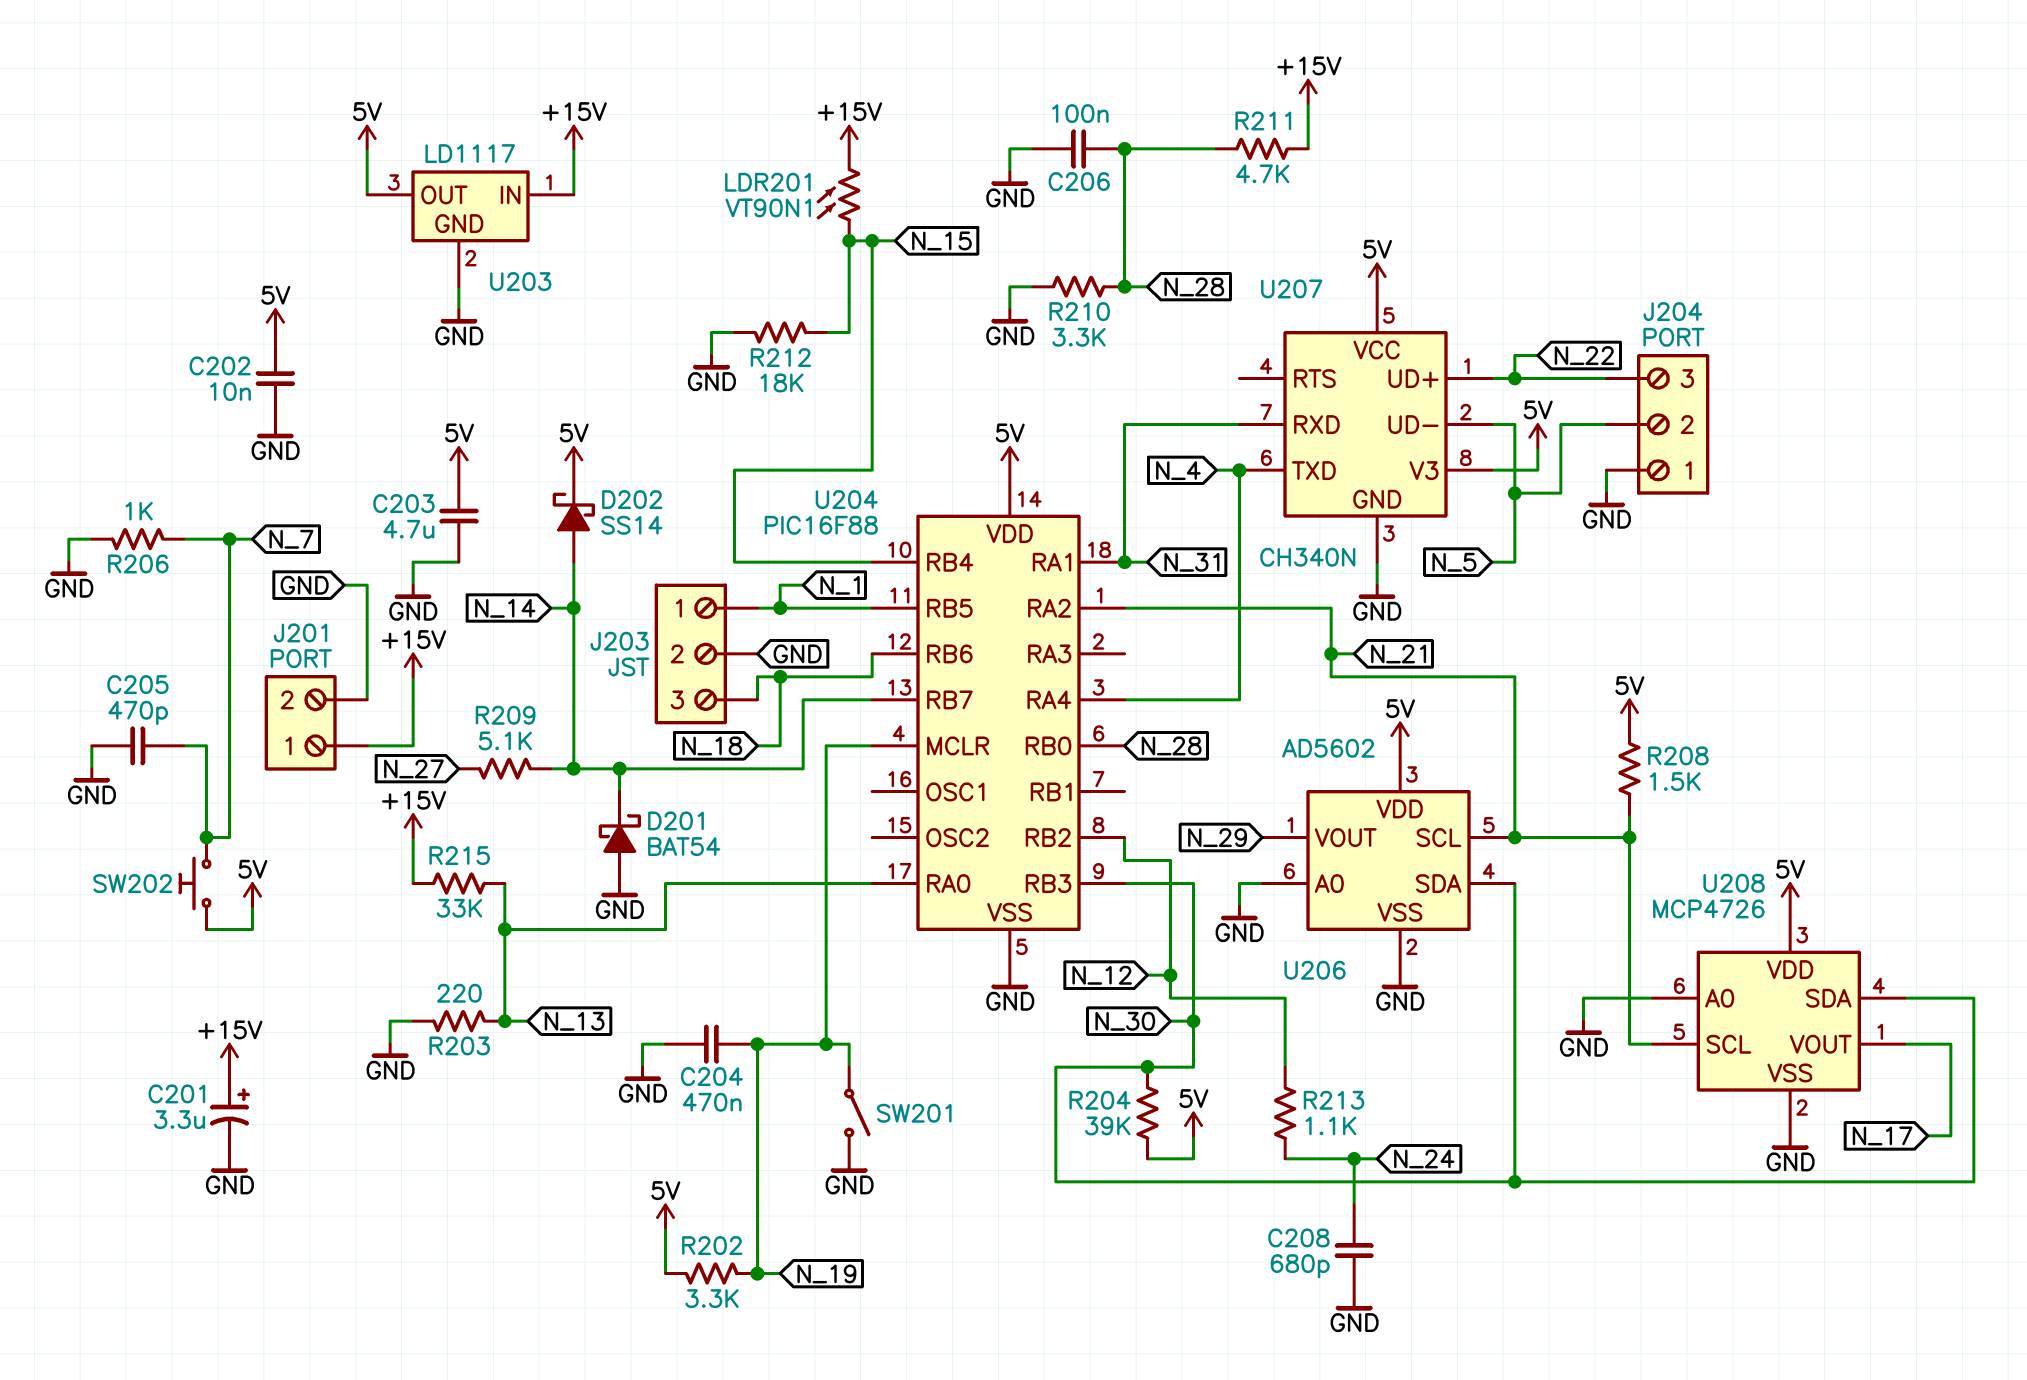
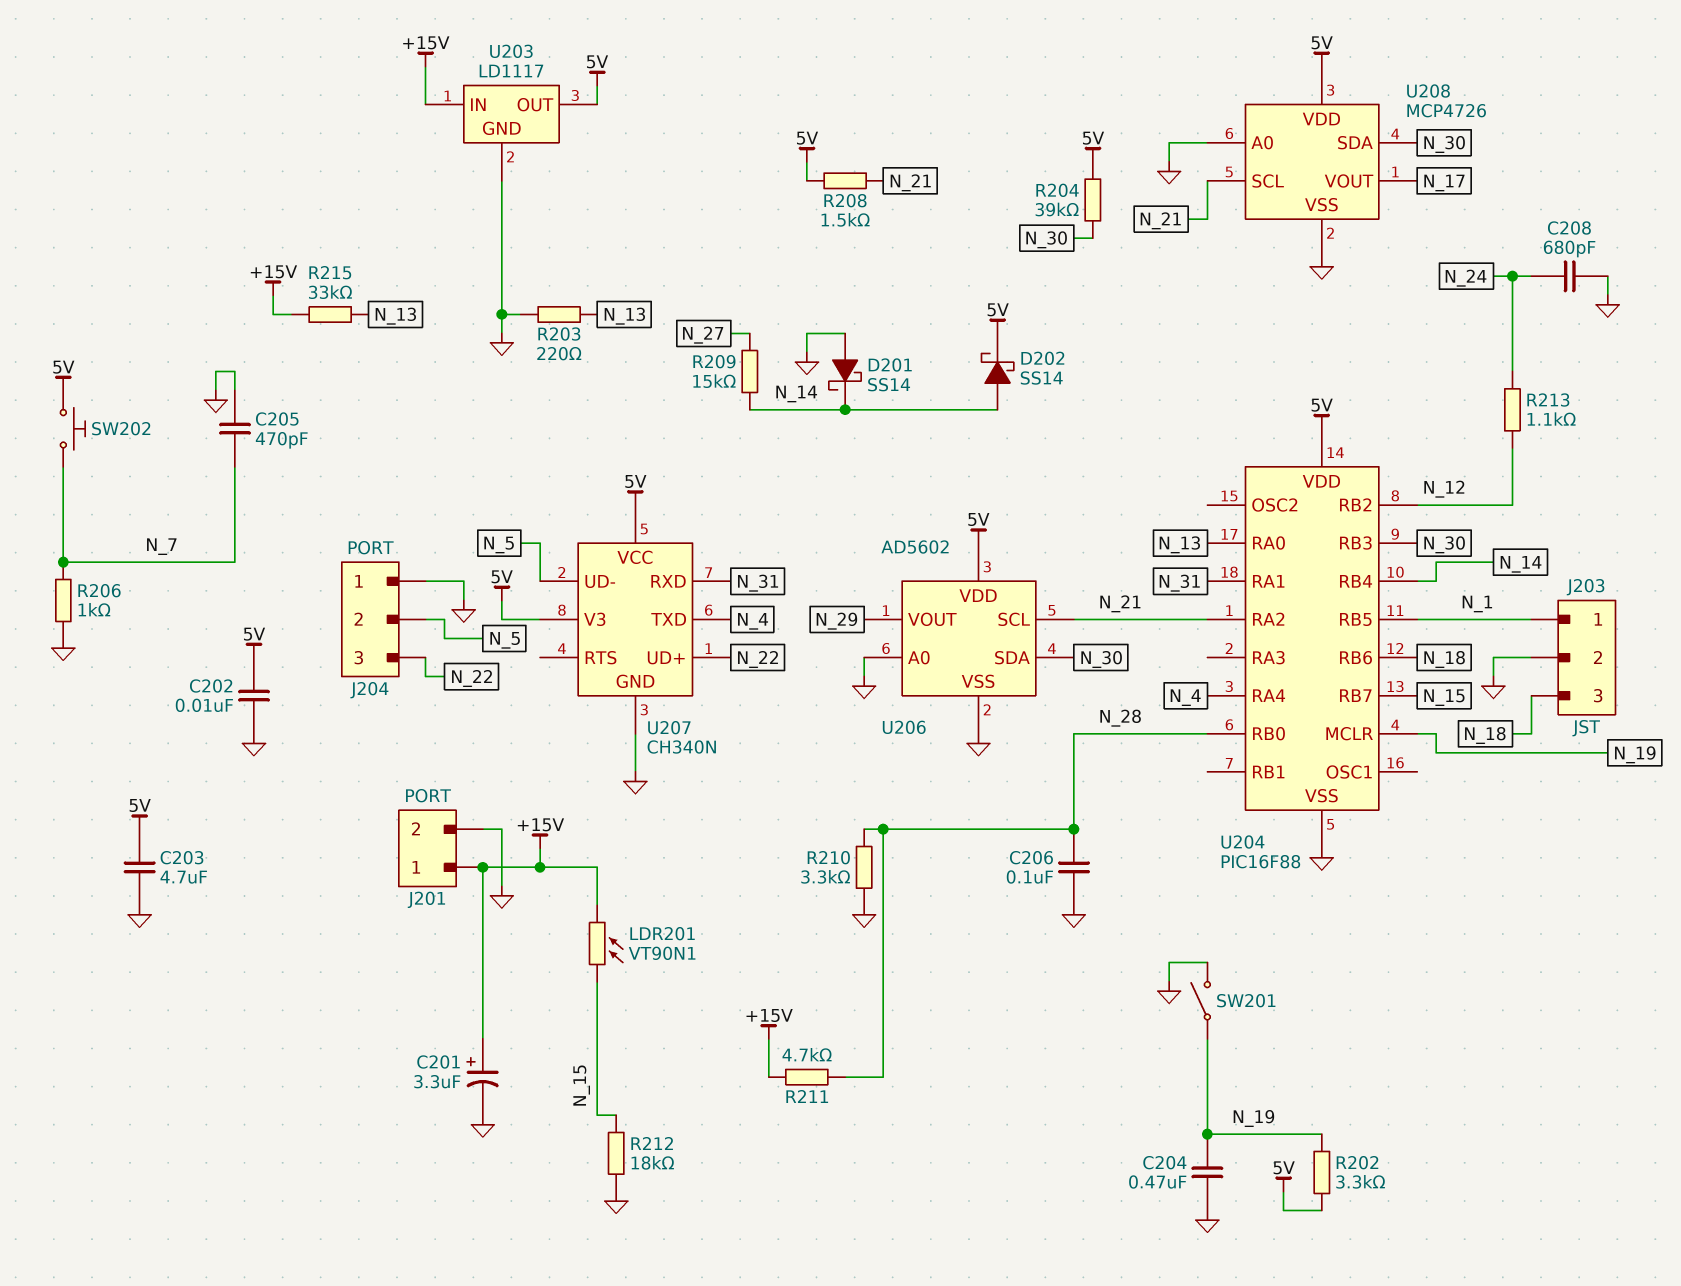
D201: schottky BAT54 (A GND, K N_14) -> schottky SS14 (A GND, K N_14)
R209: 5.1k (N_14, N_27) -> 15k (N_14, N_27)
U204 pin RB4: N_15 -> N_14
U204 pin RB7: N_14 -> N_15

